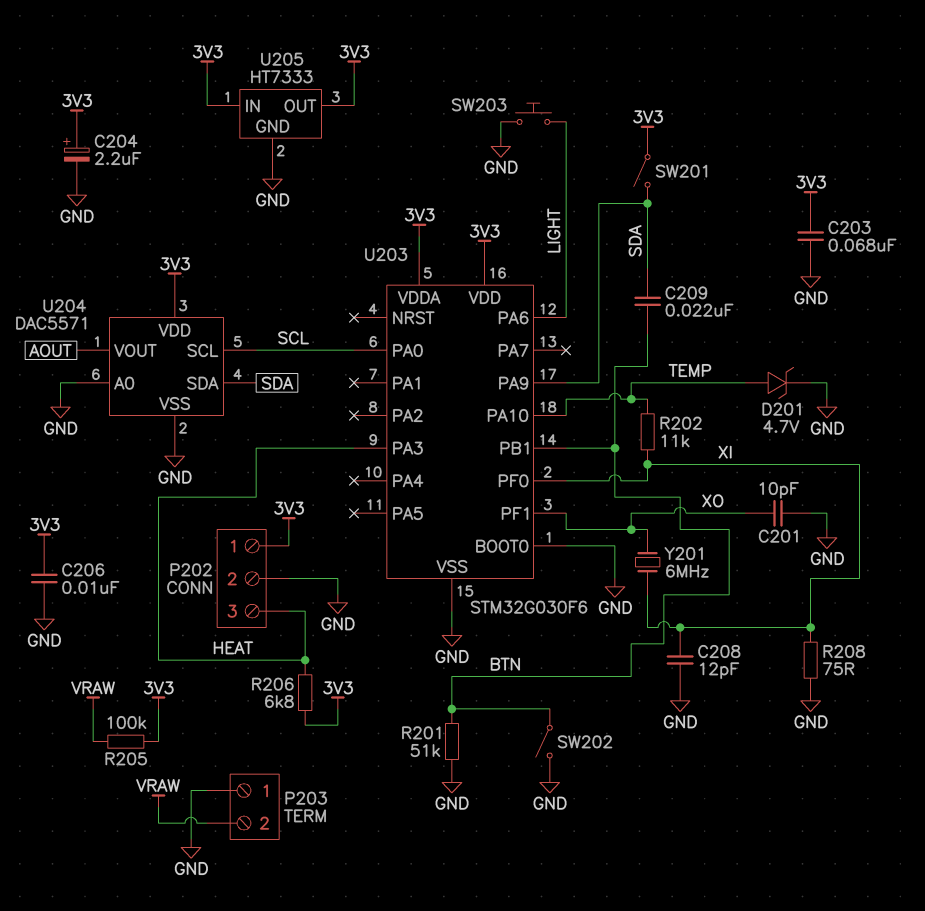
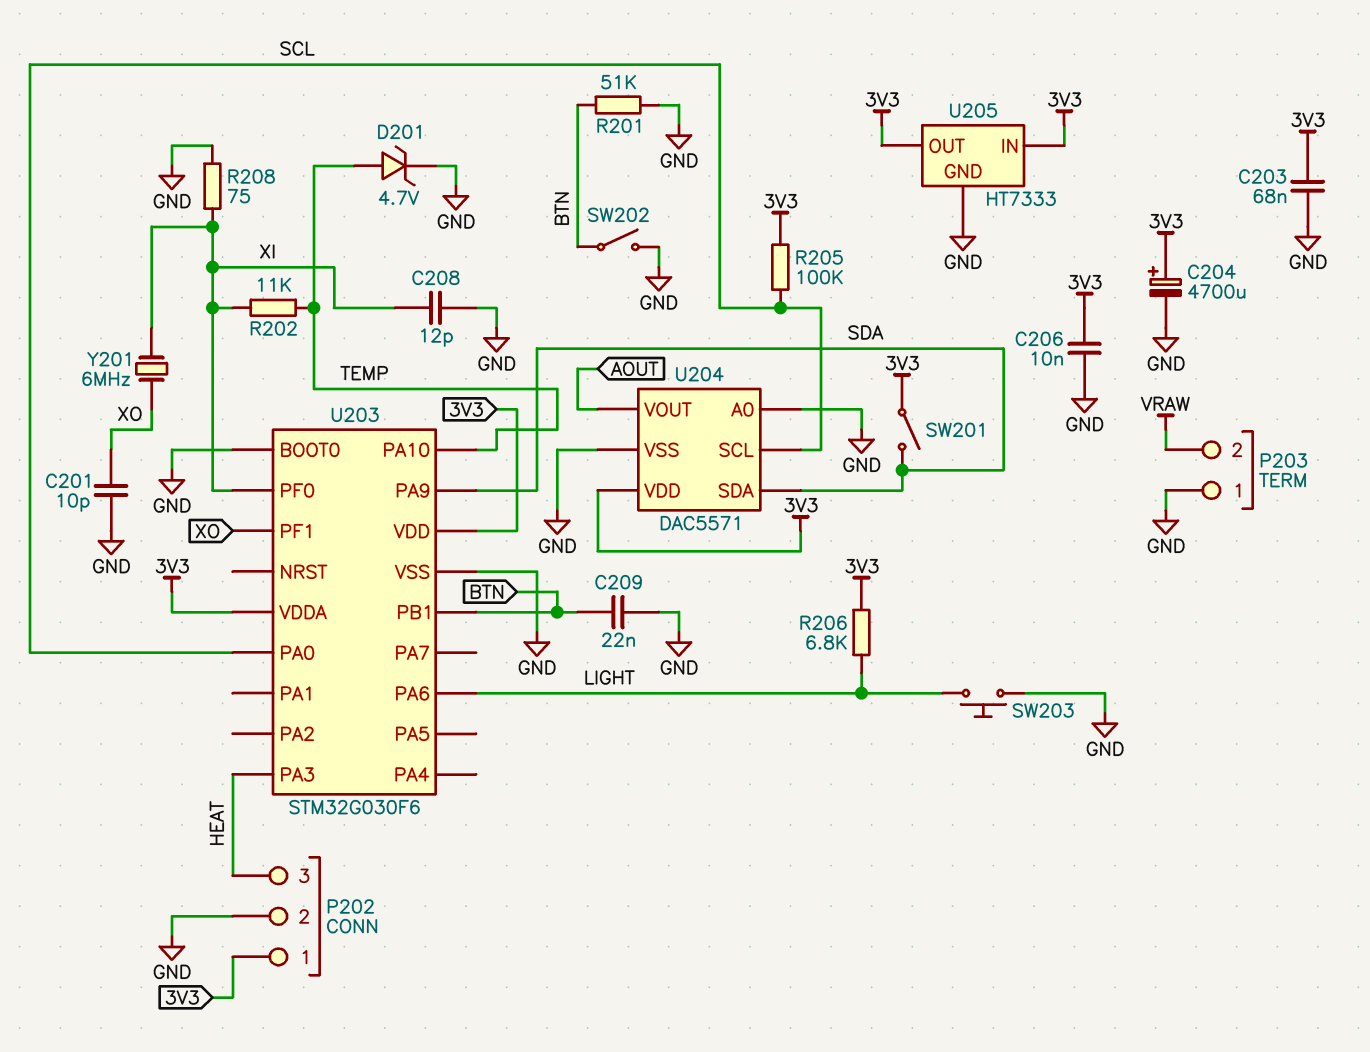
C204: 2.2uF (plus 3V3, minus GND) -> 4700uF (plus 3V3, minus GND)
C209: 22nF (BTN, SDA) -> 22nF (BTN, GND)
R205: 100k (3V3, VRAW) -> 100k (3V3, SCL)
R206: 6.8k (3V3, HEAT) -> 6.8k (3V3, LIGHT)

